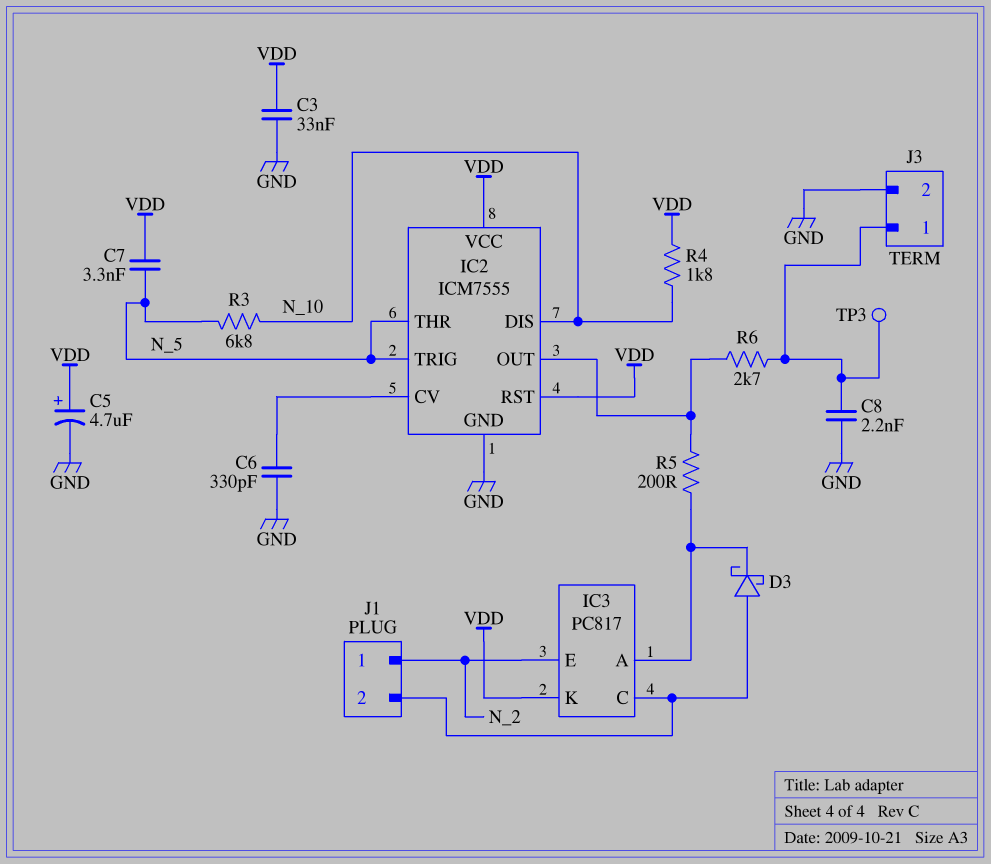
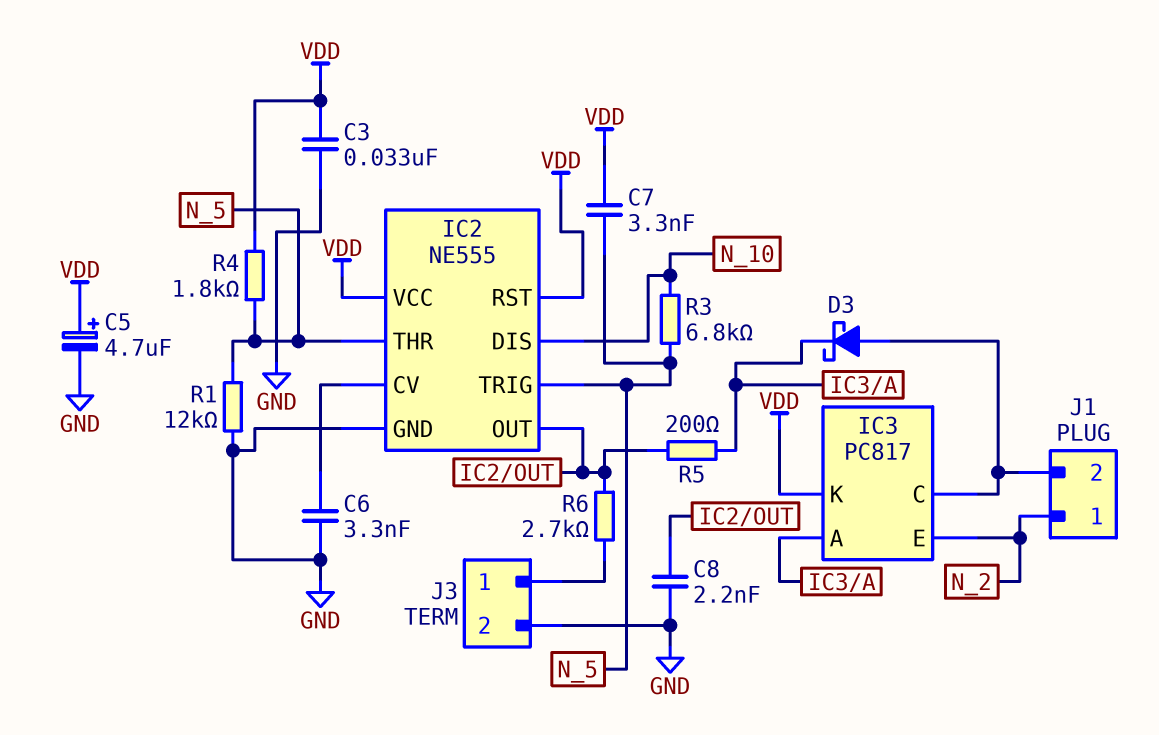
C6: 330pF (GND, IC2/CV) -> 3.3nF (GND, IC2/CV)
C8: 2.2nF (GND, J3/1) -> 2.2nF (GND, IC2/OUT)
IC2: ICM7555 -> NE555
R1: none -> 12k (GND, N_5)
R4: 1.8k (N_10, VDD) -> 1.8k (N_5, VDD)
TP3: test point (J3/1) -> none

